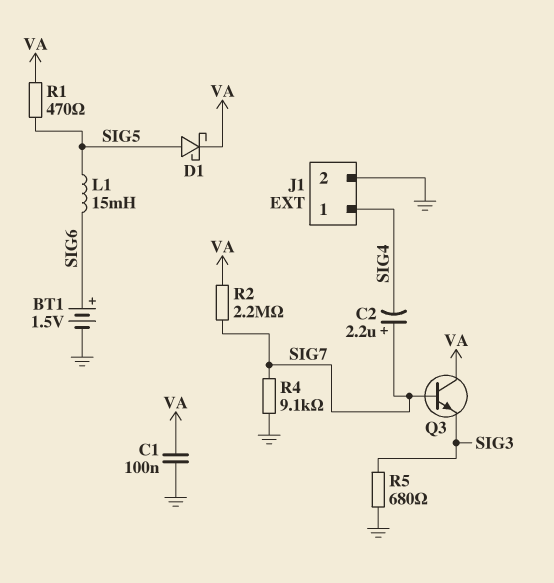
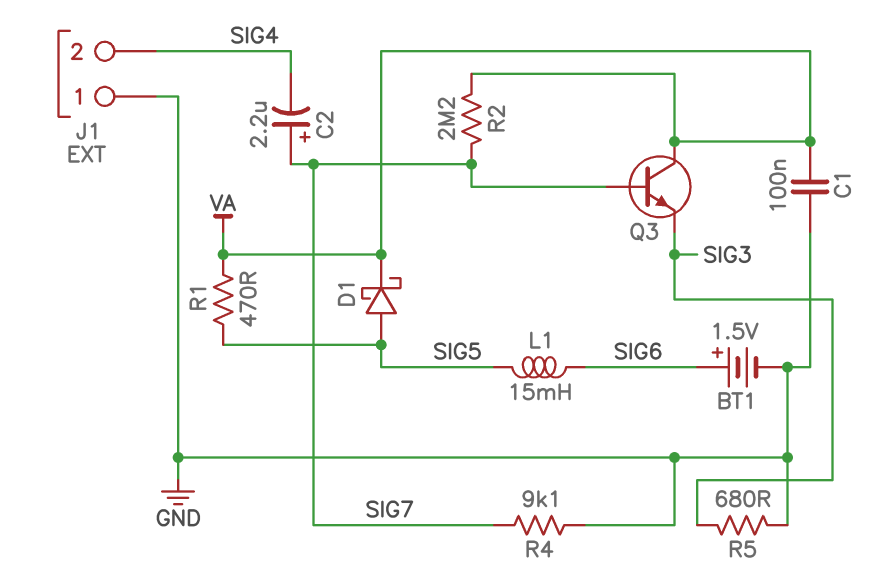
J1 pin 1: SIG4 -> GND
J1 pin 2: GND -> SIG4

